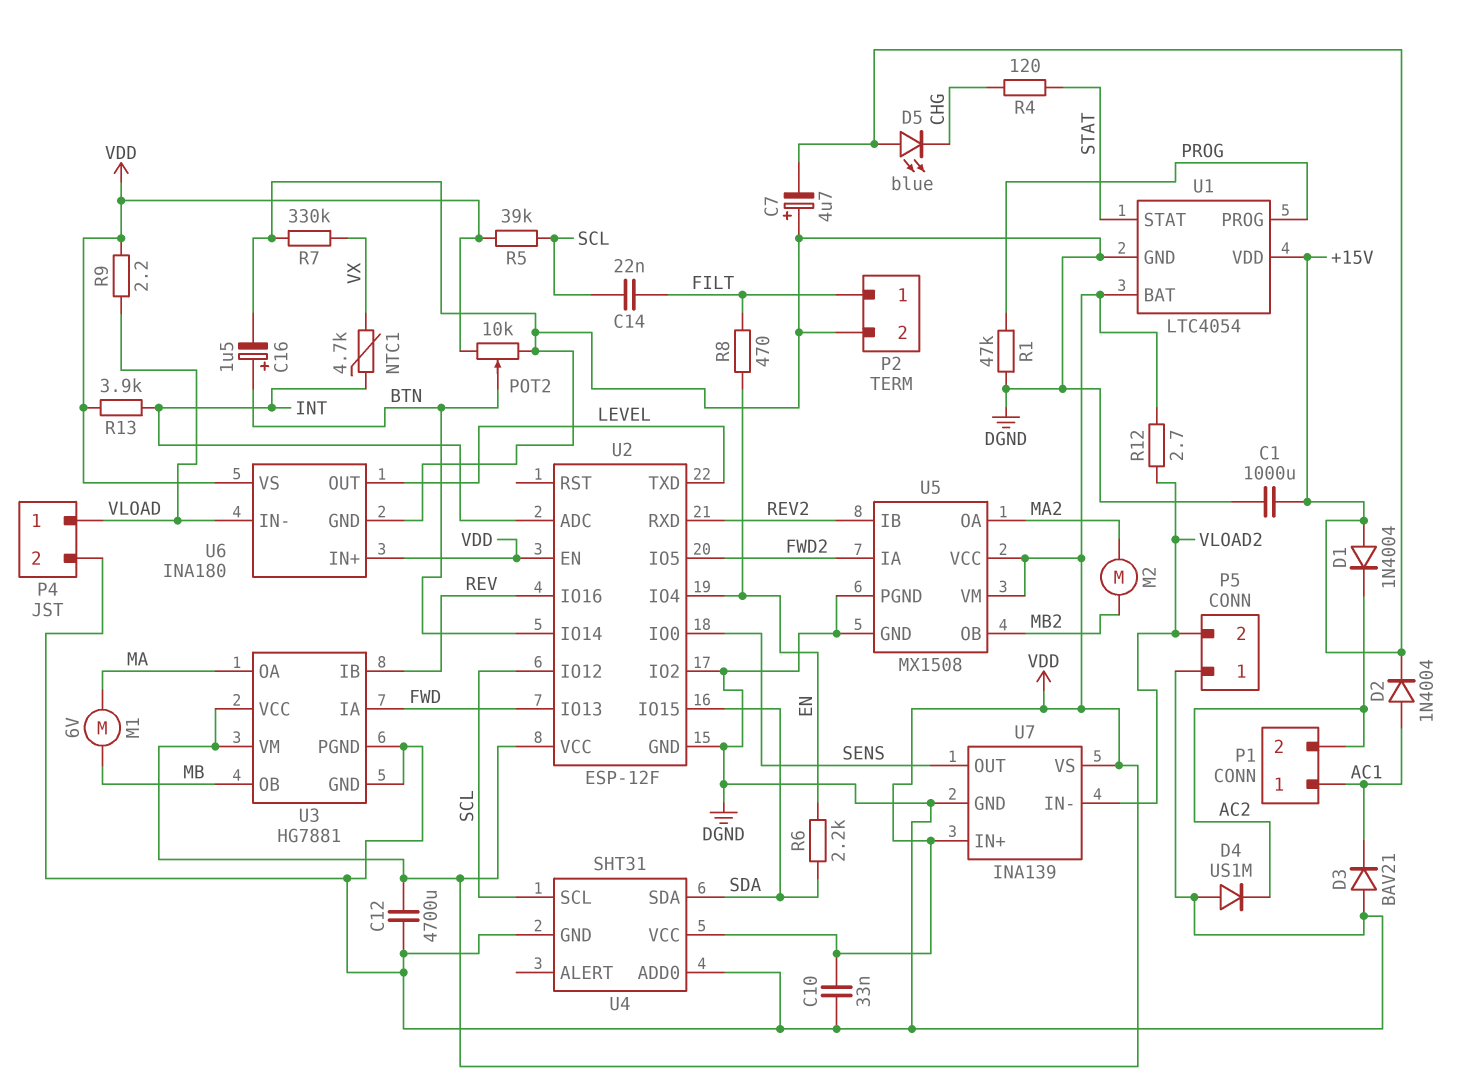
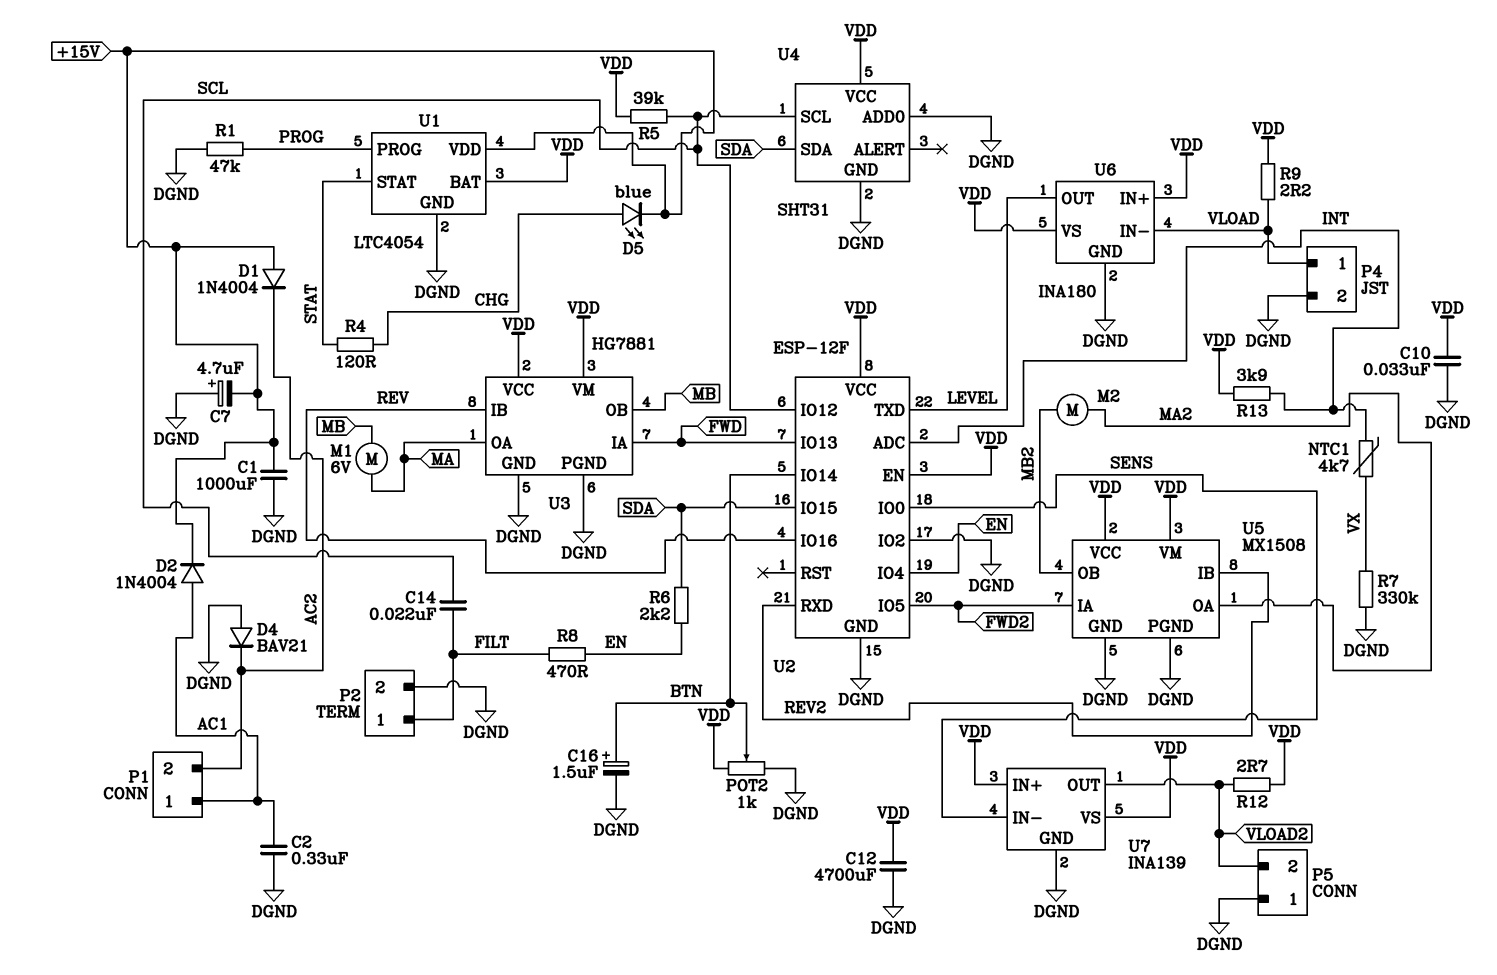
C2: none -> 330nF (AC1, DGND)
D3: diode BAV21 (A DGND, K AC1) -> none
D4: diode US1M (A DGND, K AC2) -> diode BAV21 (A DGND, K AC2)
D5: LED blue (A +15V, K CHG) -> LED blue (A CHG, K +15V)
POT2: 10k (DGND, VDD, wiper BTN) -> 1k (DGND, VDD, wiper BTN)
U7 pin IN-: VLOAD2 -> SENS
U7 pin OUT: SENS -> VLOAD2

